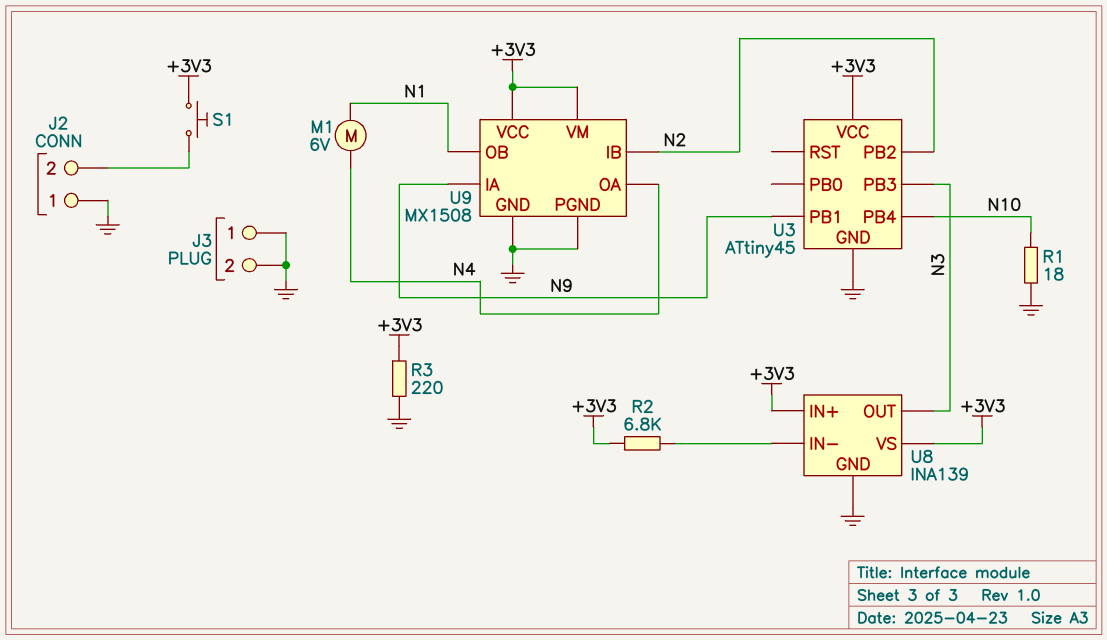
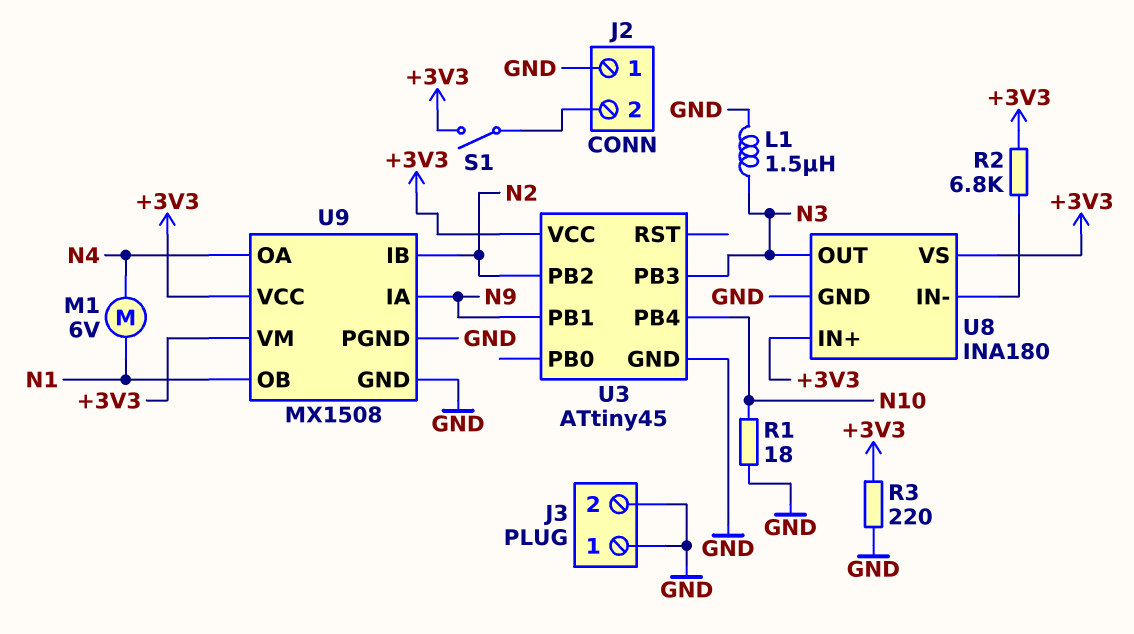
L1: none -> 1.5uH (GND, N3)
S1: button (+3V3, J2/2) -> switch (+3V3, J2/2)
U8: INA139 -> INA180

